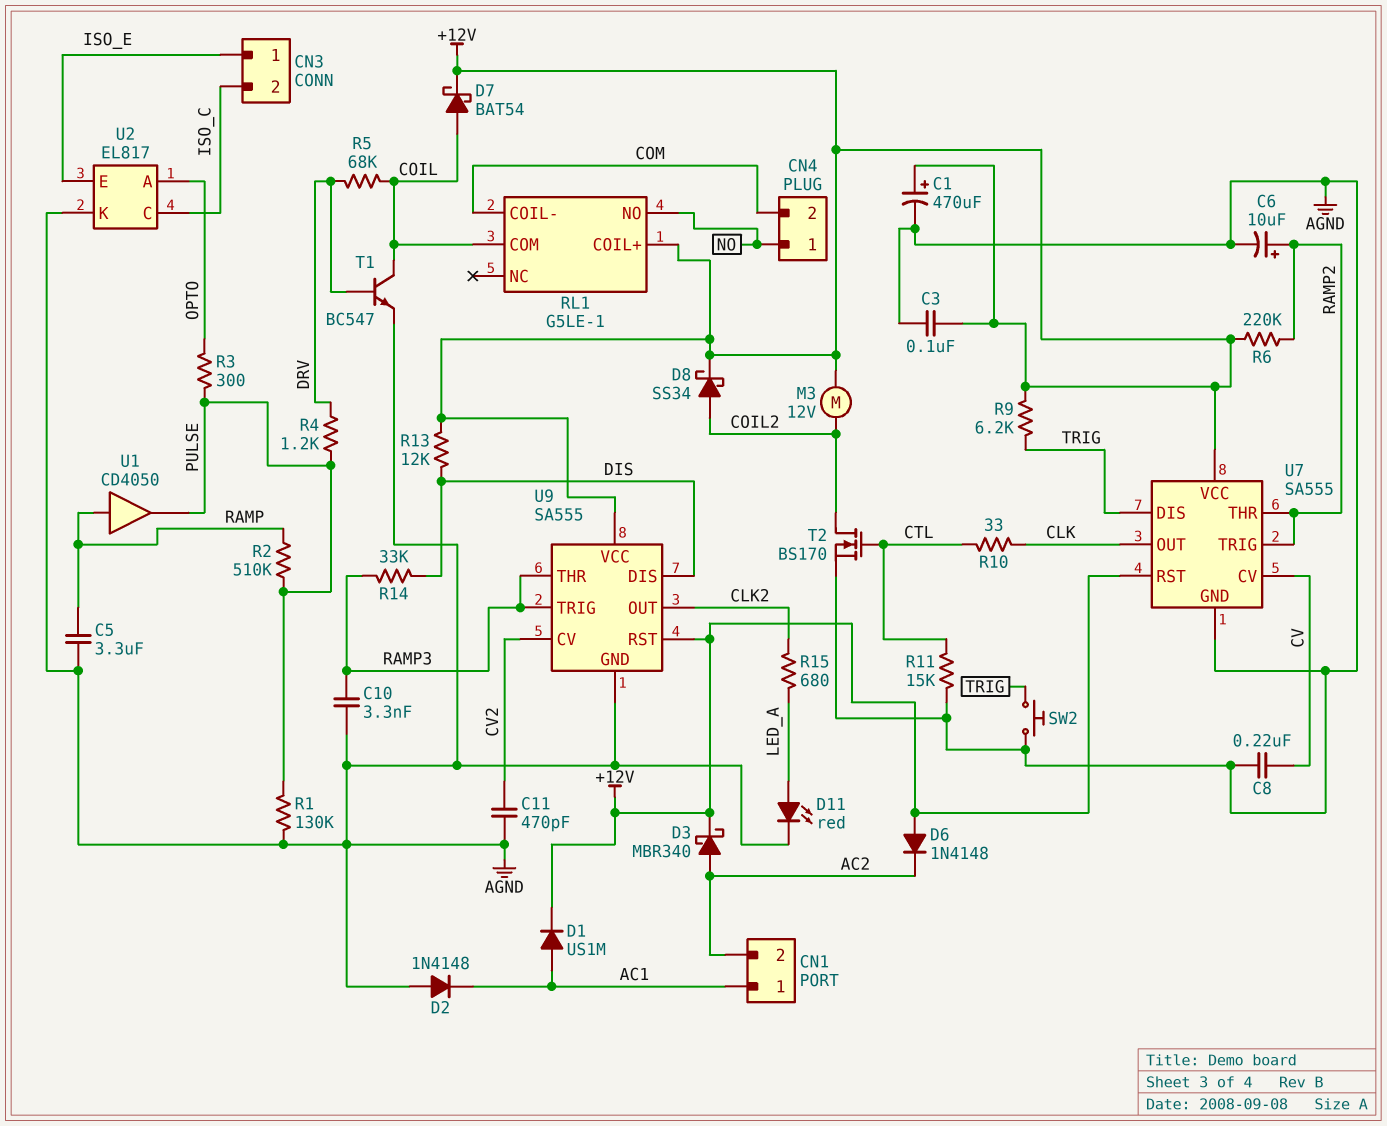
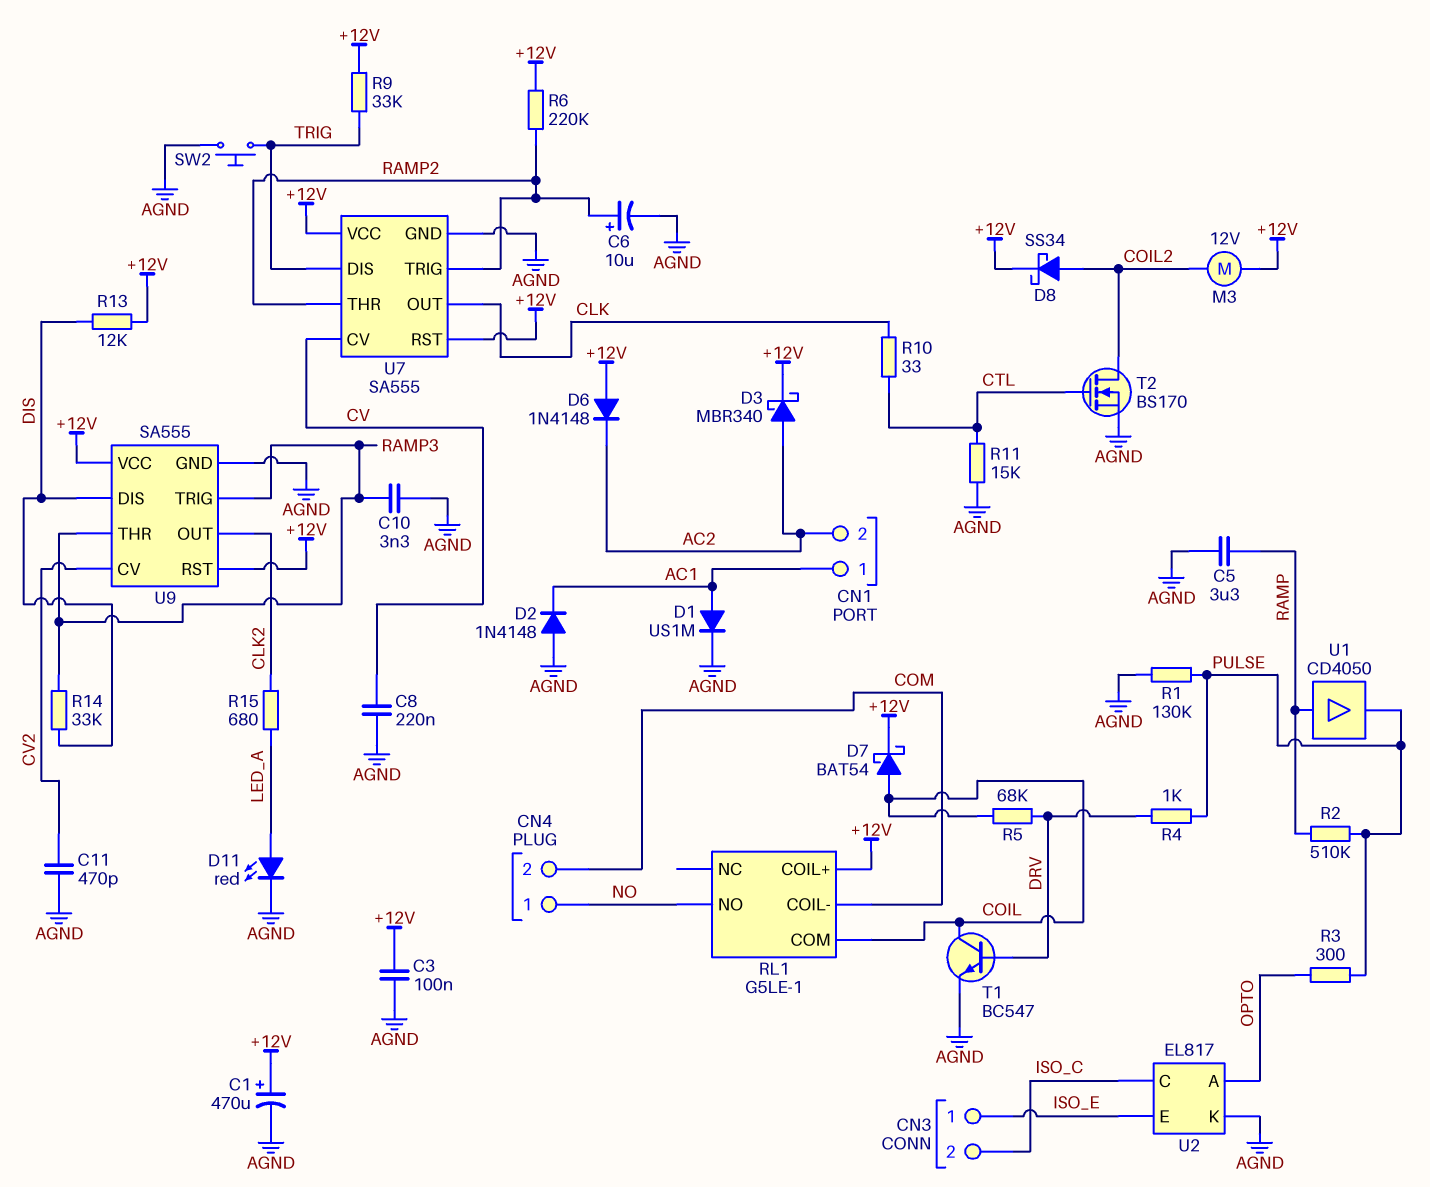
D1: diode US1M (A AC1, K +12V) -> diode US1M (A AC1, K AGND)
R4: 1.2k (DRV, PULSE) -> 1k (DRV, PULSE)
R9: 6.2k (+12V, TRIG) -> 33k (+12V, TRIG)

